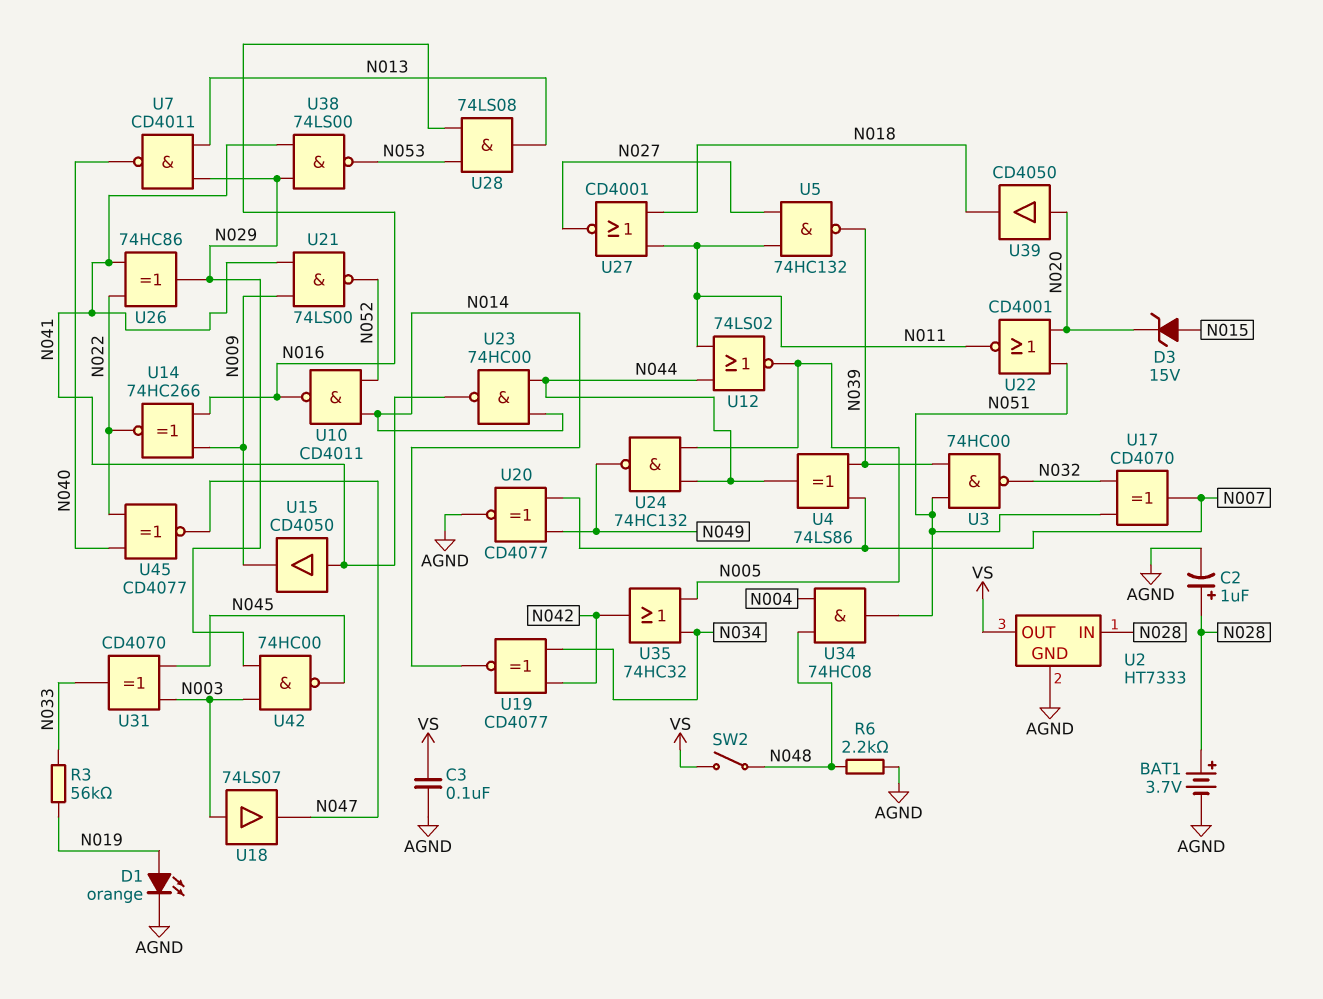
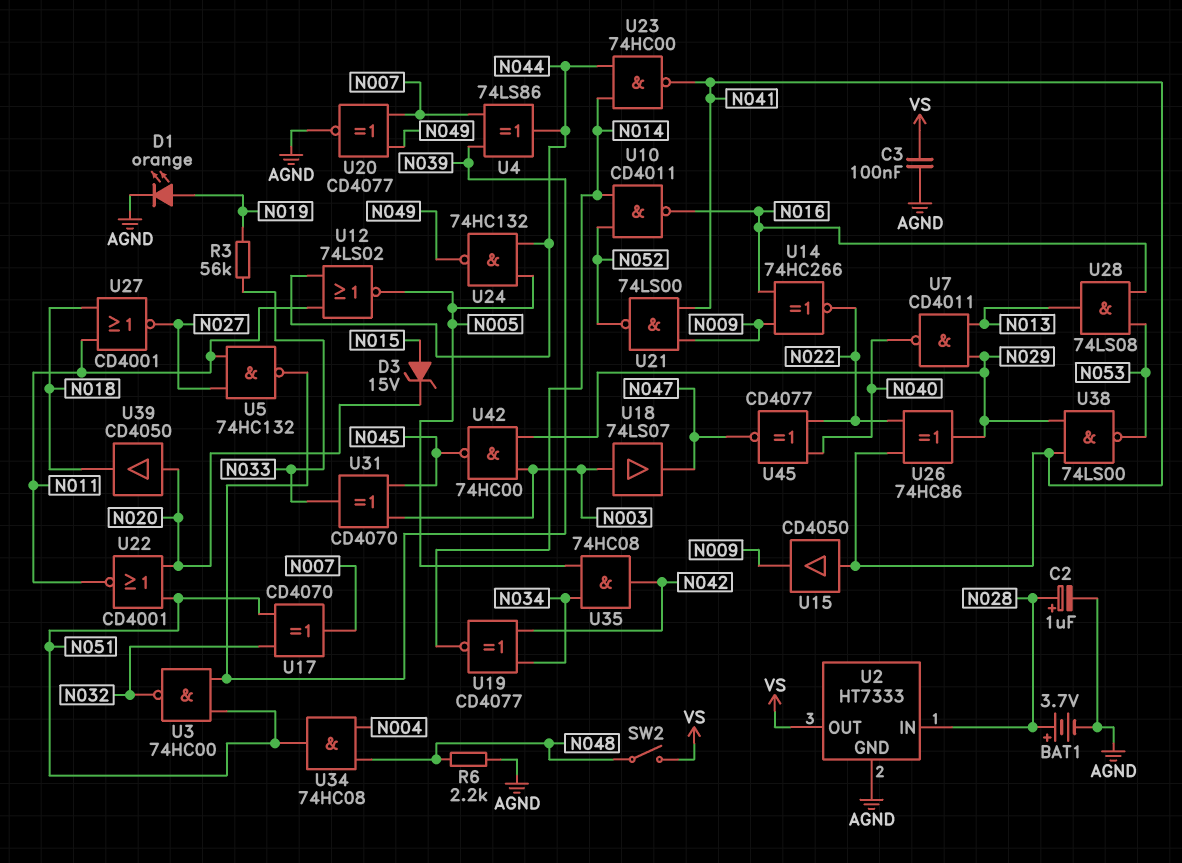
U35: OR 74HC32 (in N005, in N034, out N042) -> AND 74HC08 (in N005, in N034, out N042)

